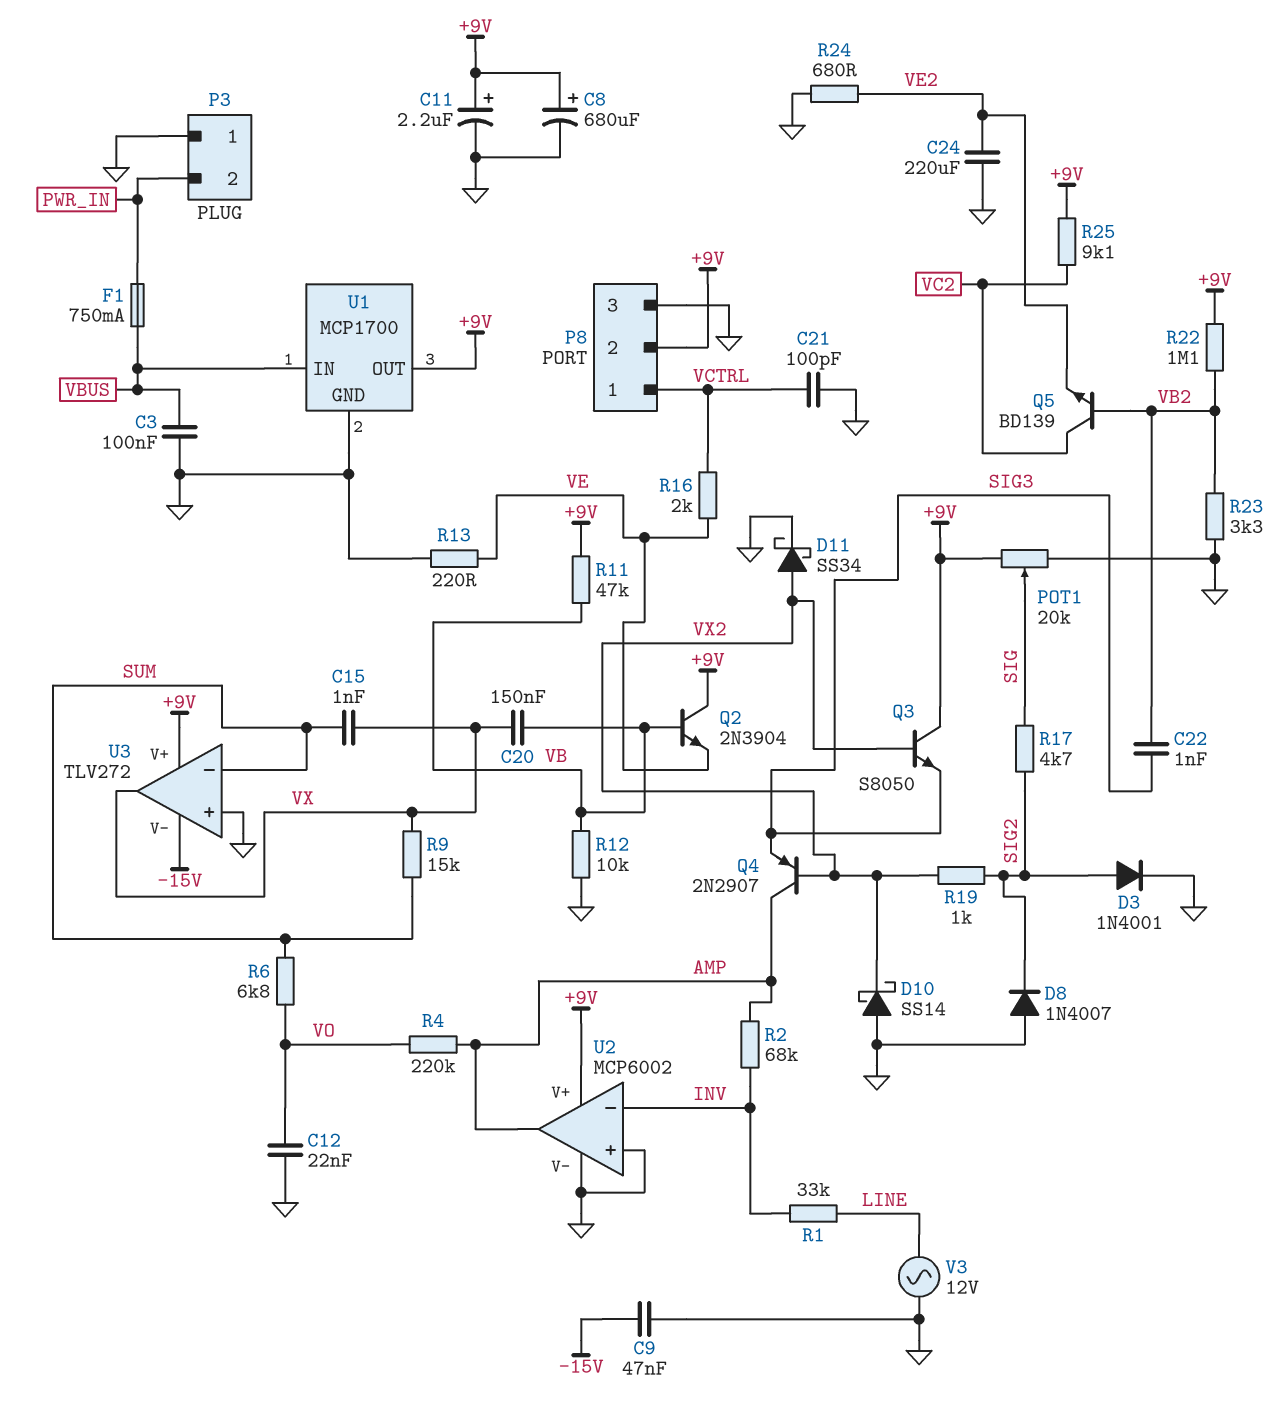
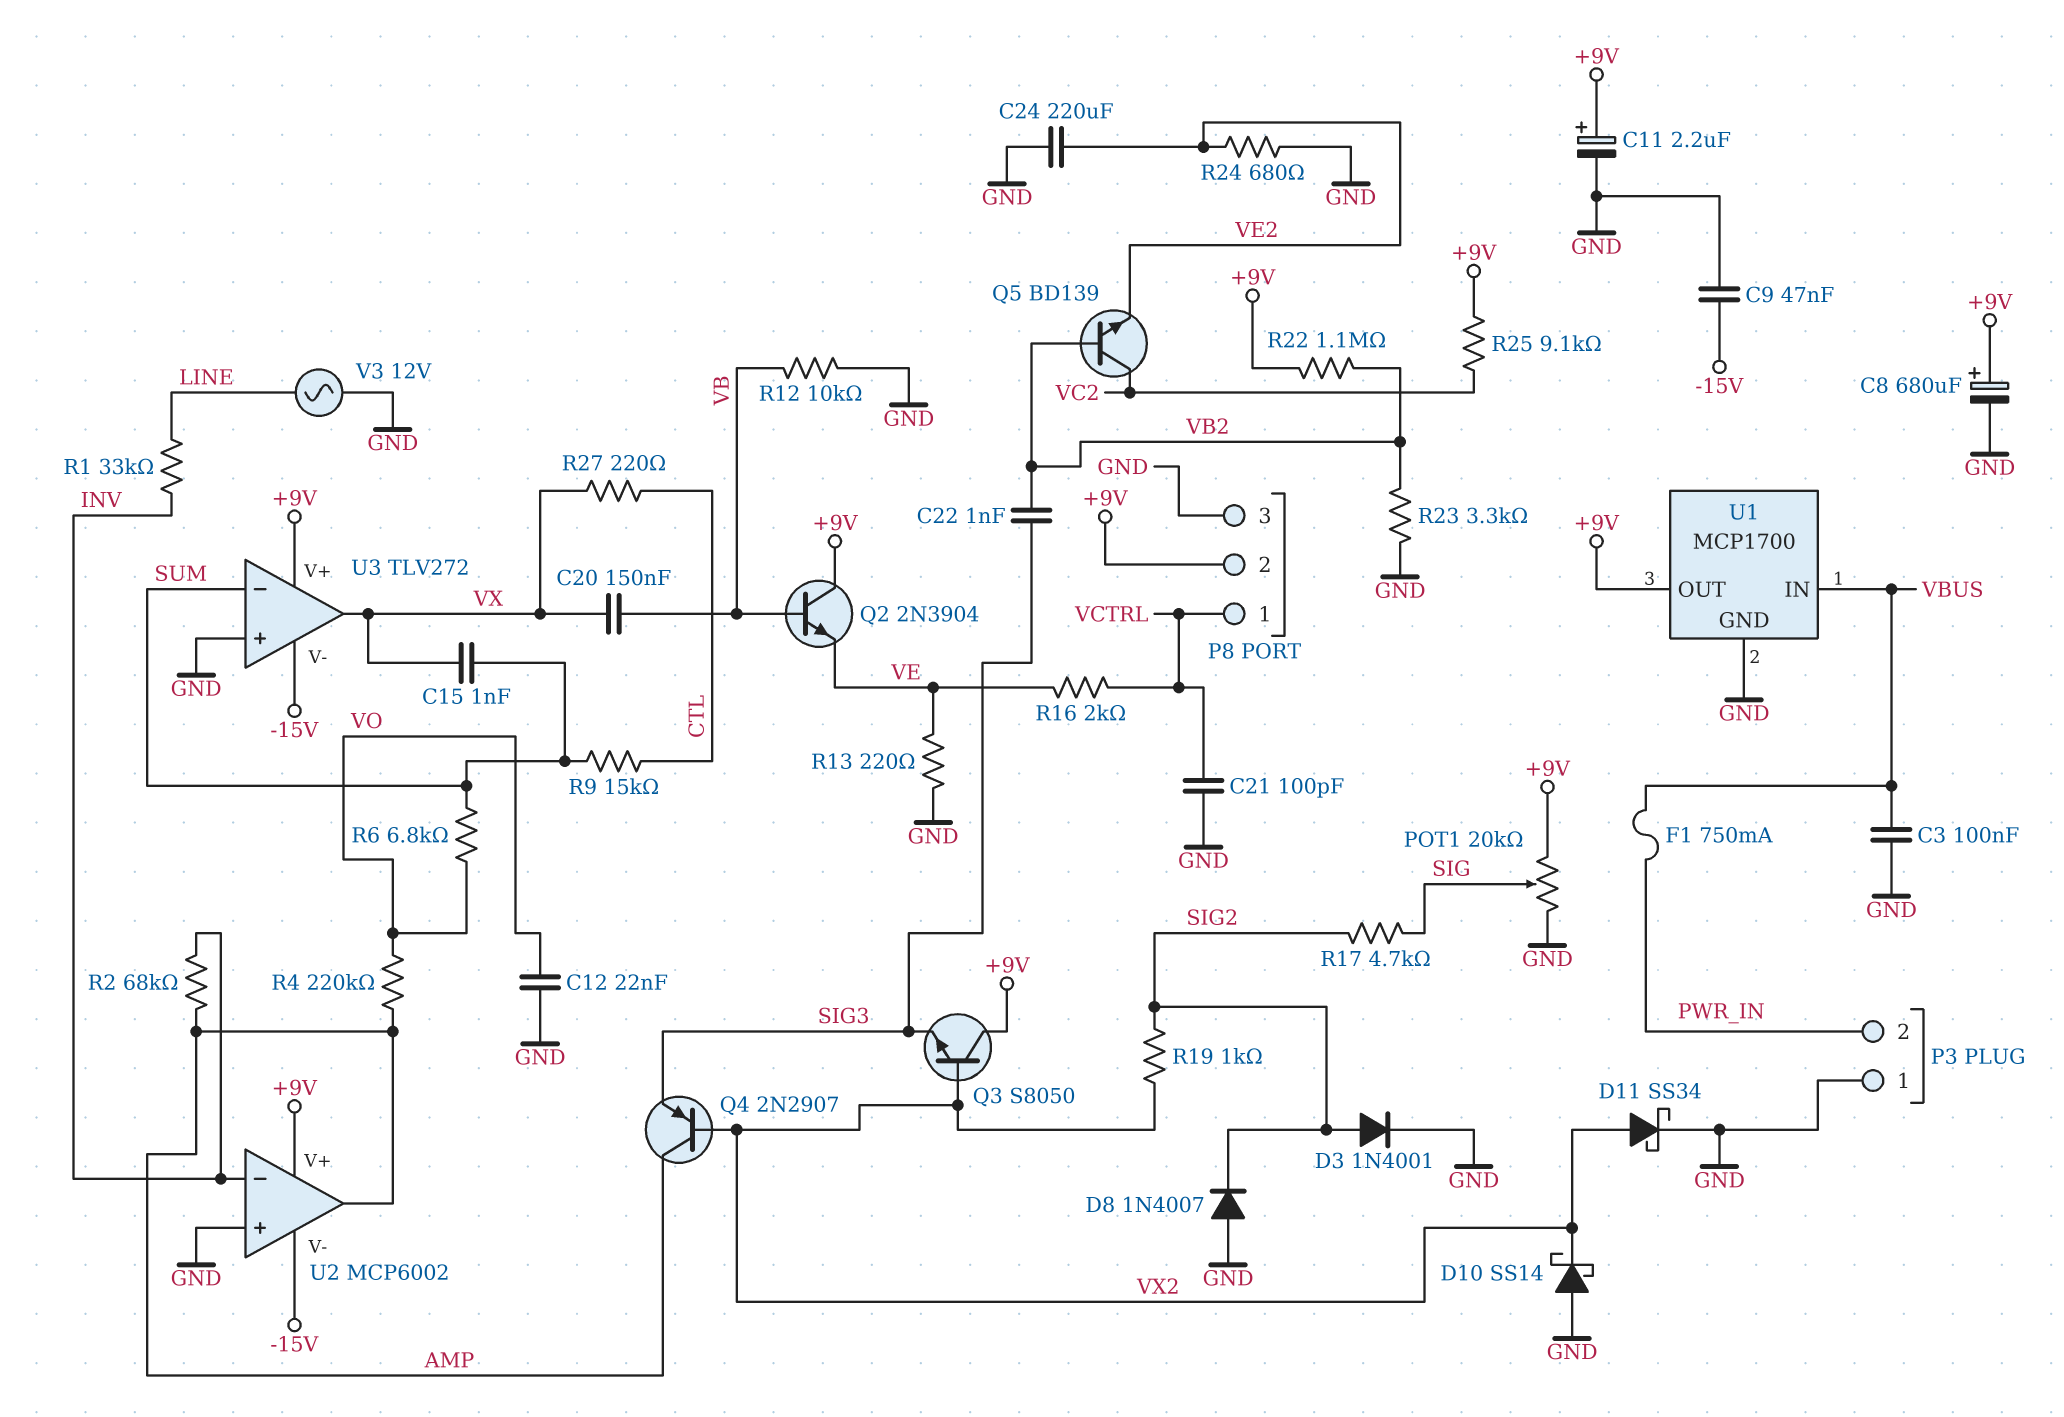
R9: 15k (SUM, VX) -> 15k (CTL, SUM)
R11: 47k (+9V, VB) -> none
R27: none -> 220 (CTL, VX)
U2 pin V-: GND -> -15V

